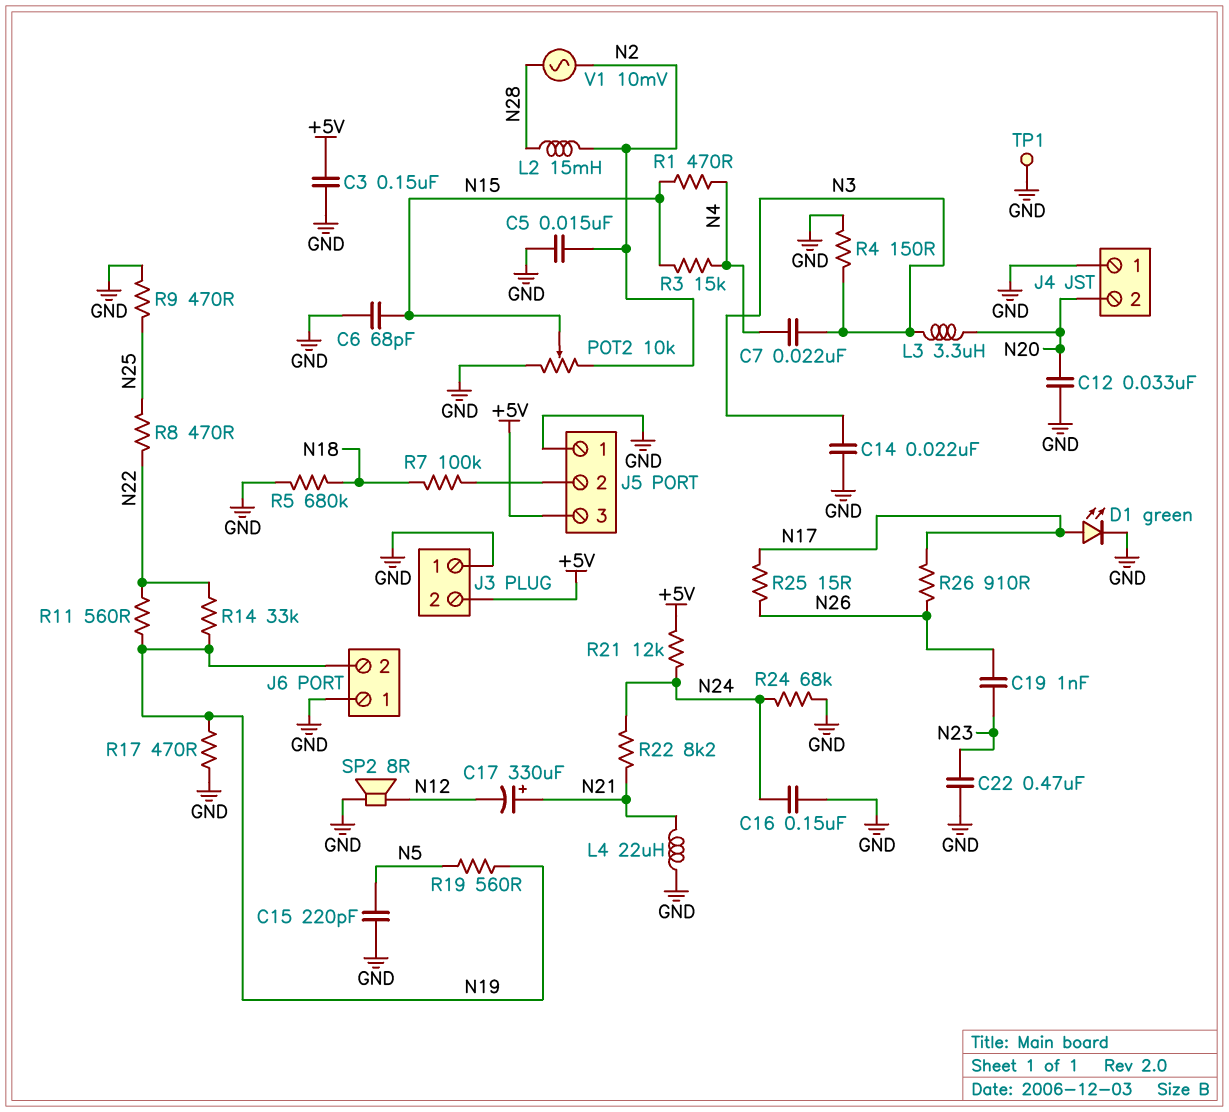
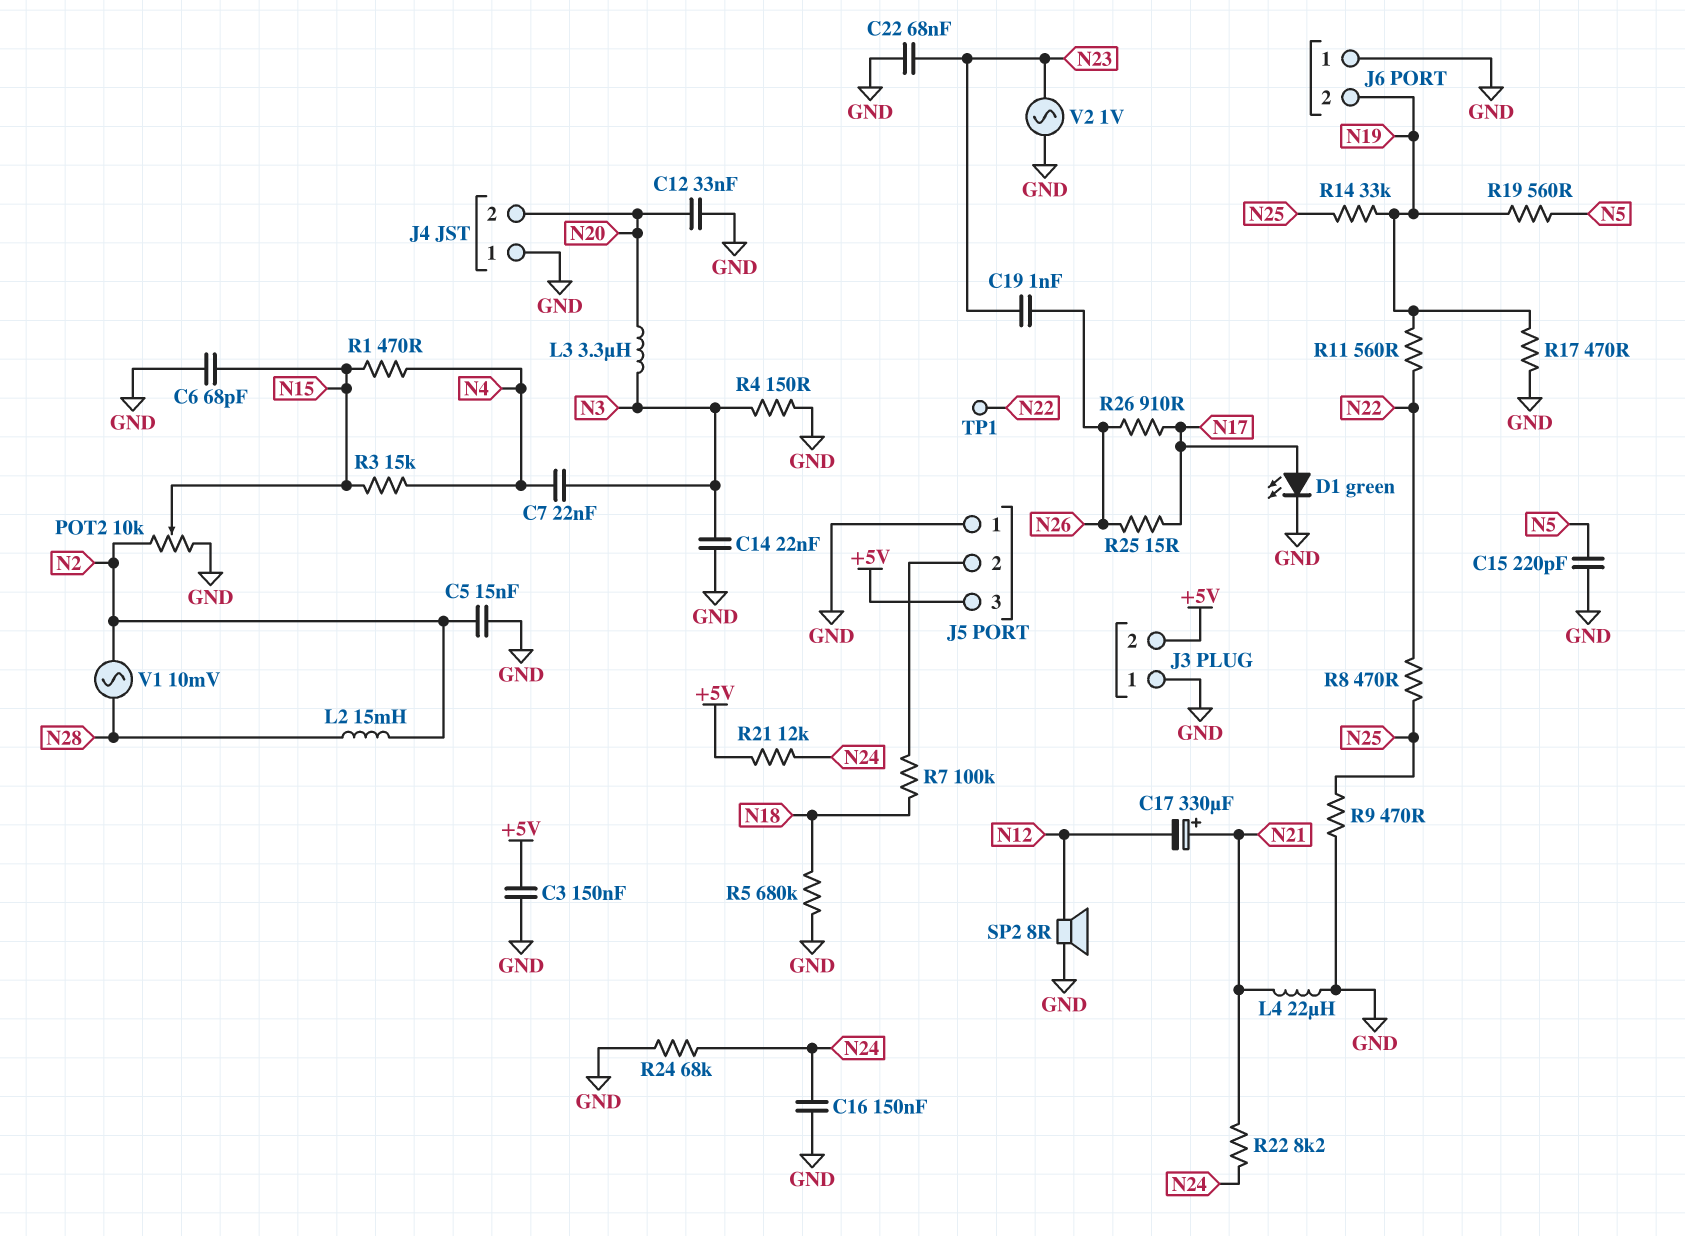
C22: 470nF (GND, N23) -> 68nF (GND, N23)
R14: 33k (N19, N22) -> 33k (N19, N25)
TP1: test point (GND) -> test point (N22)
V2: none -> AC 1V (GND, N23)

